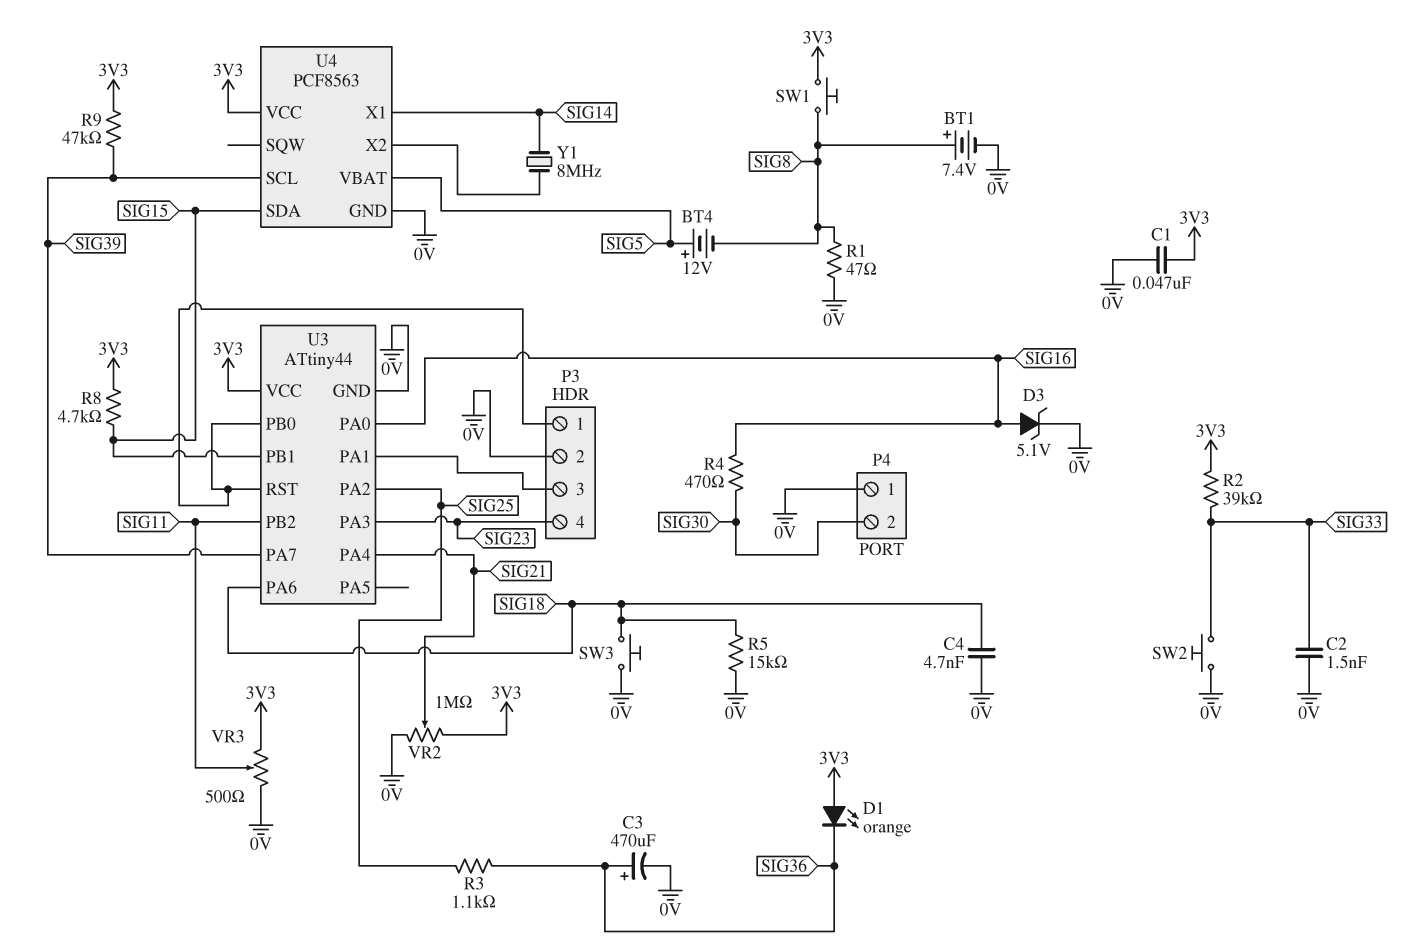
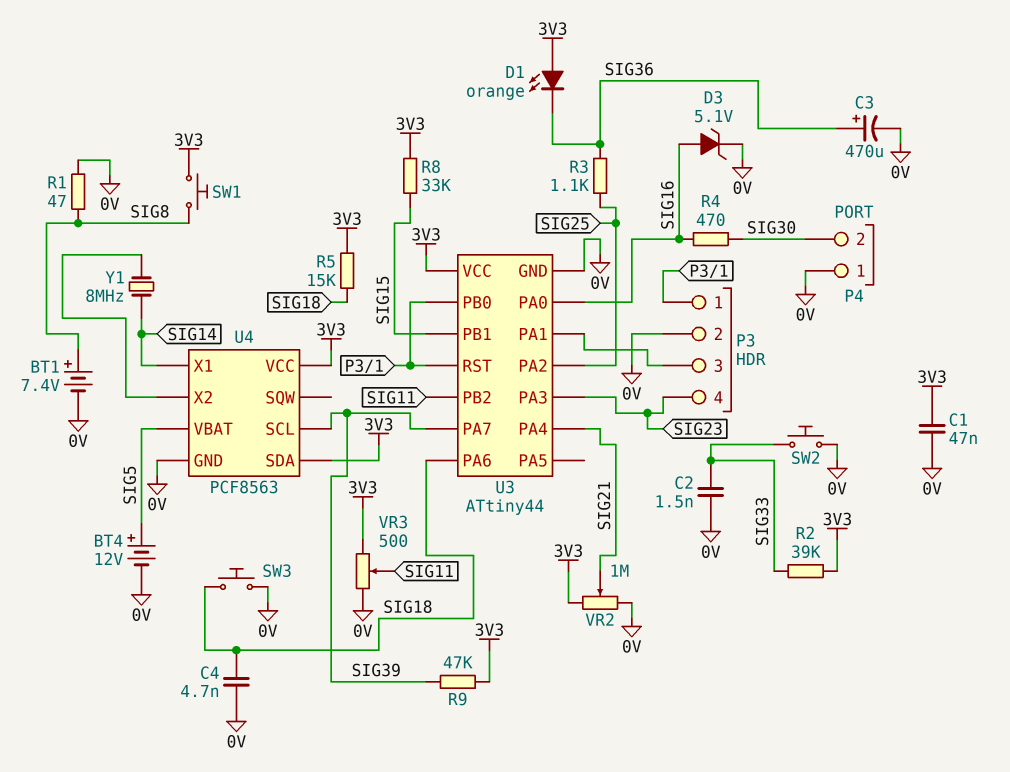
BT4: 12V (plus SIG5, minus SIG8) -> 12V (plus SIG5, minus 0V)
R5: 15k (0V, SIG18) -> 15k (3V3, SIG18)
R8: 4.7k (3V3, SIG15) -> 33k (3V3, SIG15)
U4 pin SDA: SIG15 -> 3V3

